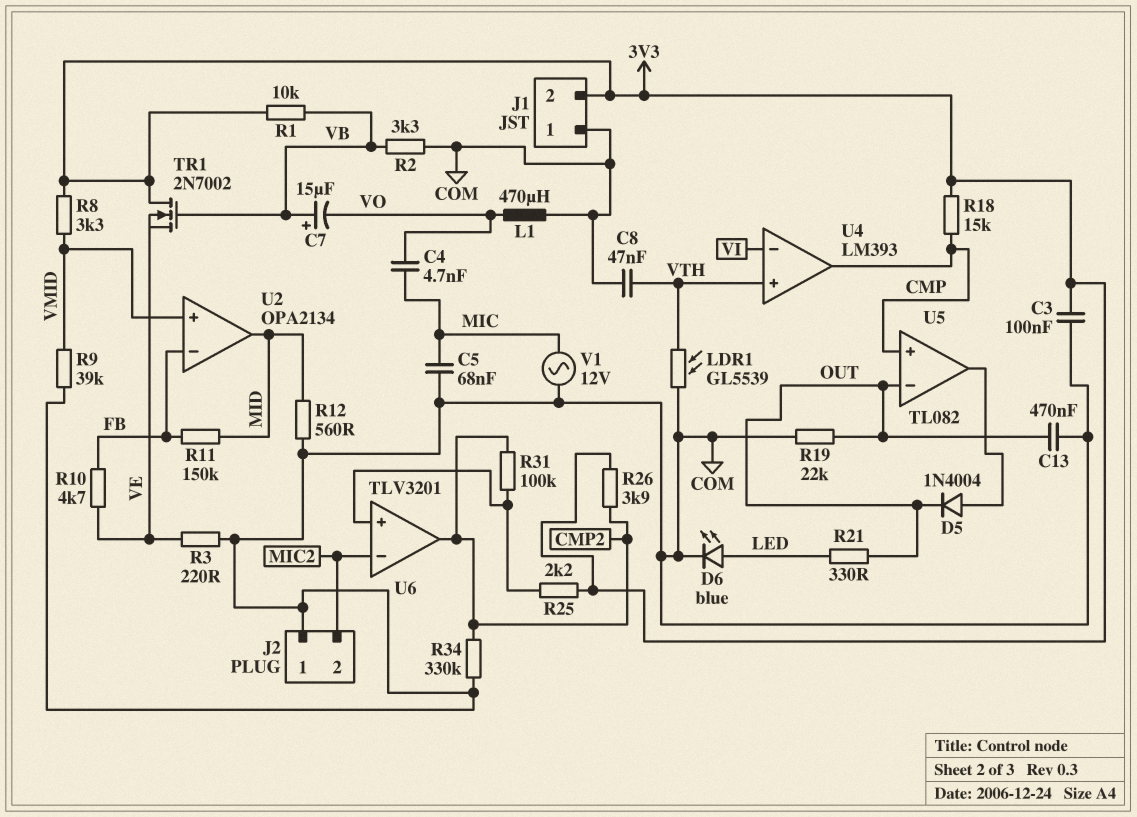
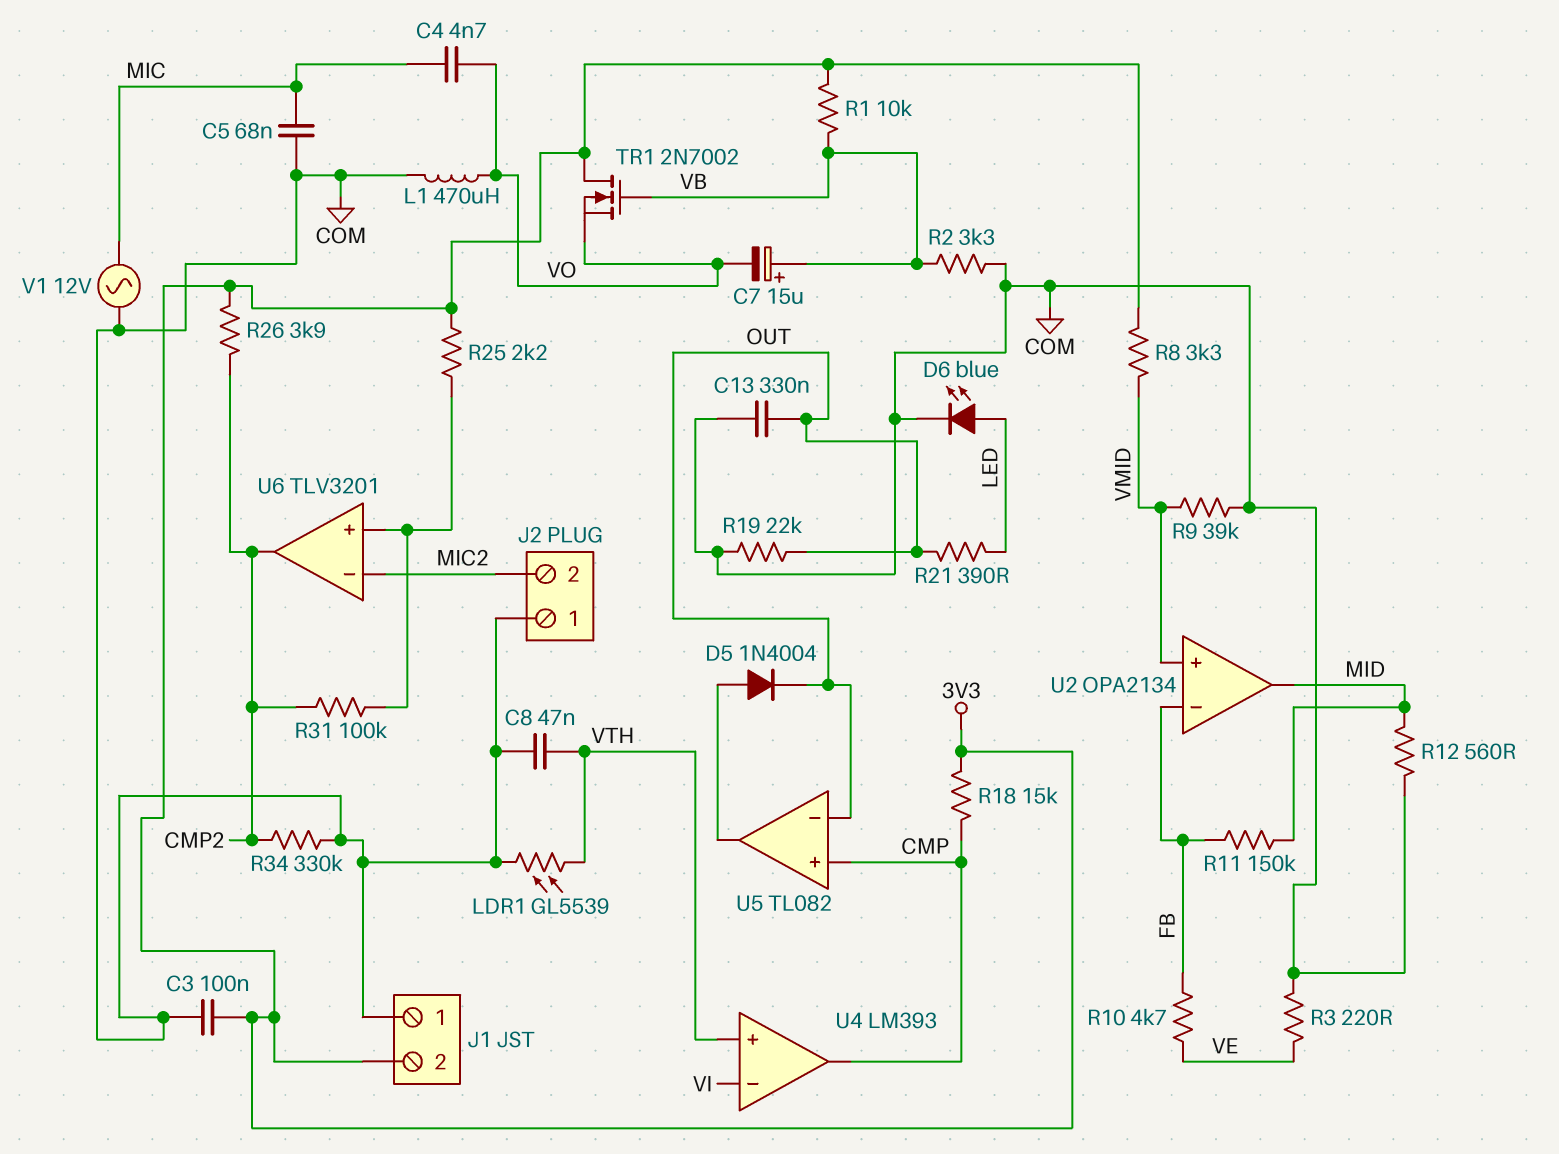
C13: 470nF (COM, OUT) -> 330nF (COM, OUT)
R21: 330 (LED, OUT) -> 390 (LED, OUT)
TR1: NMOS 2N7002 (G VB, D 3V3, S VE) -> NMOS 2N7002 (G VB, D 3V3, S VO)

